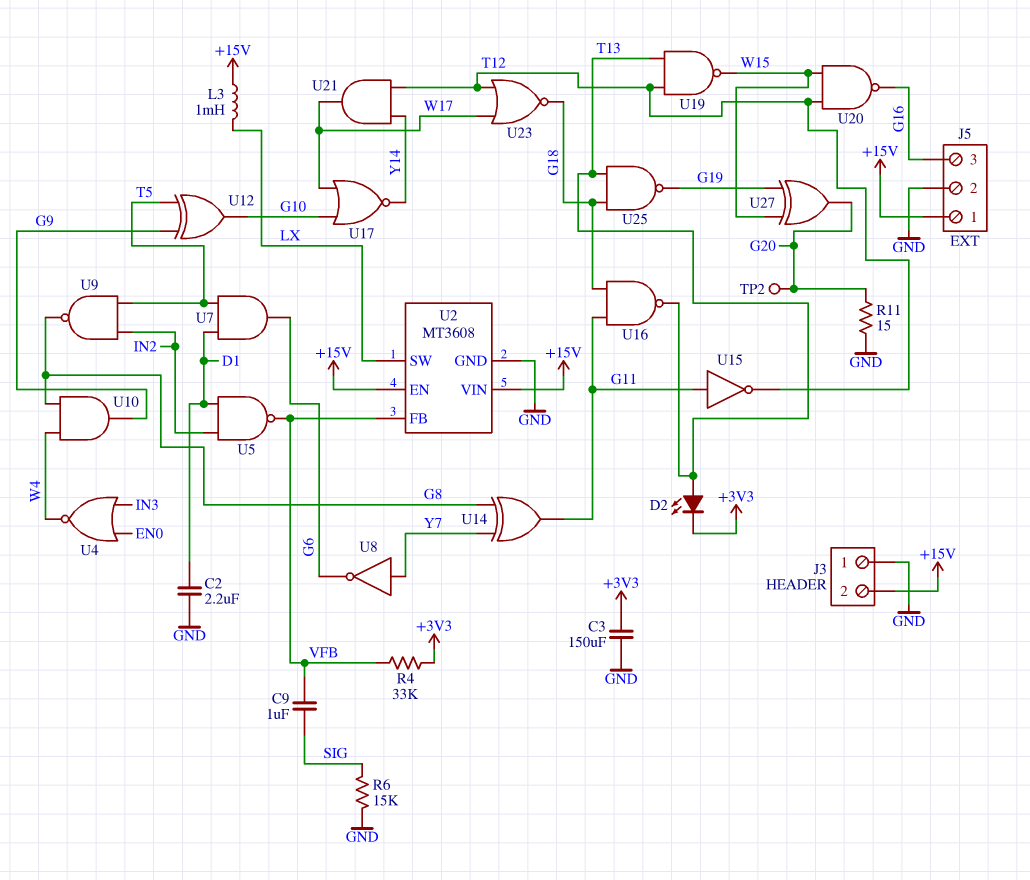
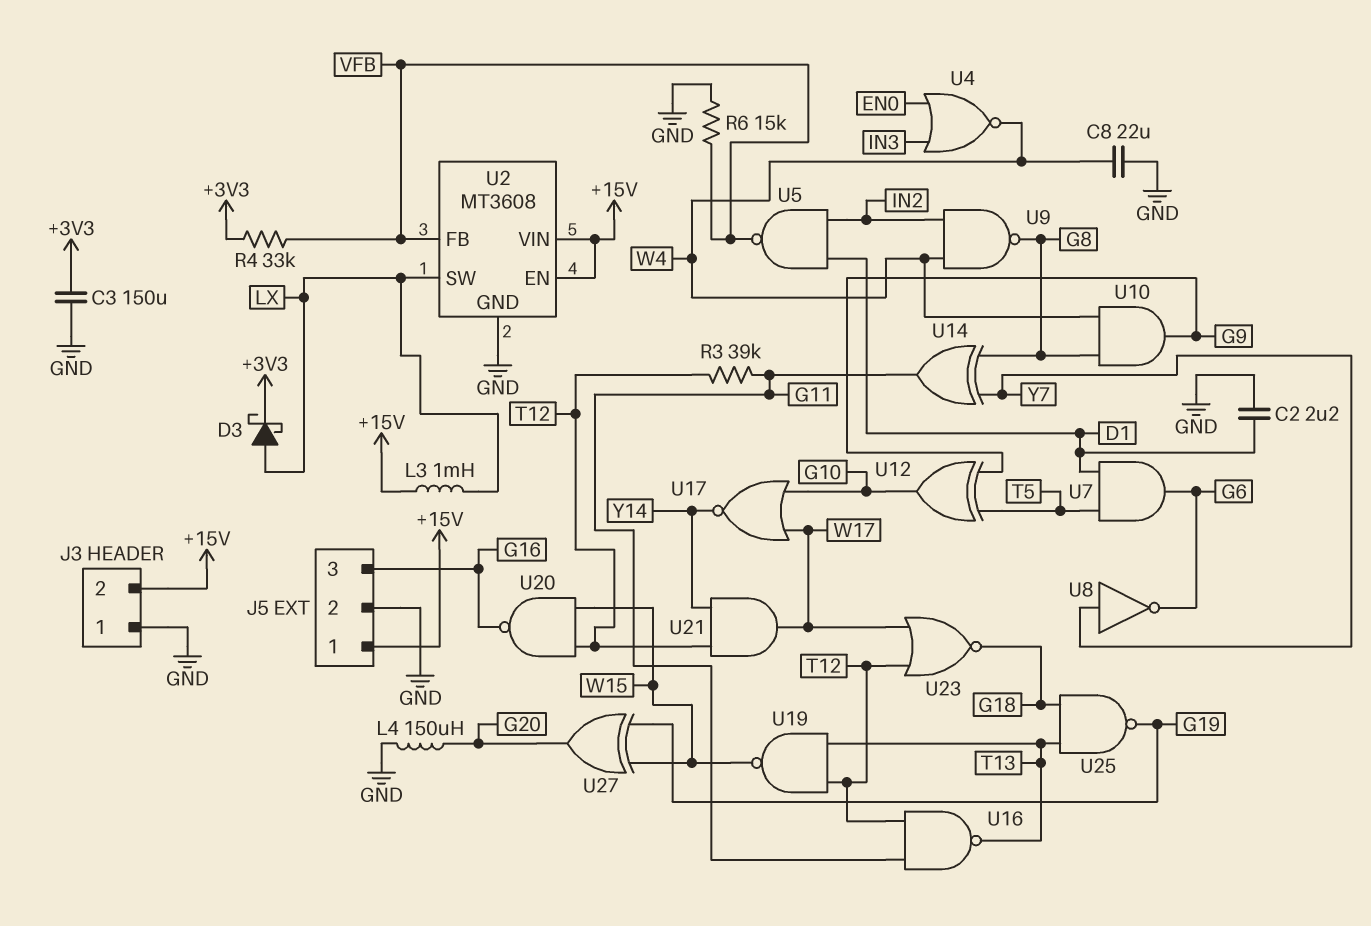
C8: none -> 22uF (GND, W4)
C9: 1uF (SIG, VFB) -> none
D2: LED (A T13, K +3V3) -> none
D3: none -> schottky (A LX, K +3V3)
L4: none -> 150uH (G20, GND)
R3: none -> 39k (G11, T12)
R6: 15k (GND, SIG) -> 15k (GND, VFB)
R11: 15 (G20, GND) -> none
TP2: test point (G20) -> none
U9: NAND (in IN2, in T5, out G8) -> NAND (in IN2, in W4, out G8)
U15: NOT (in G11, out T12) -> none
U16: NAND (in G11, in G18, out T13) -> NAND (in G11, in T12, out T13)

